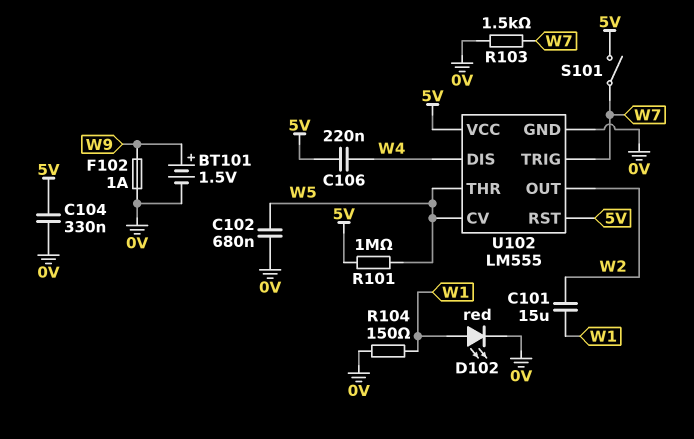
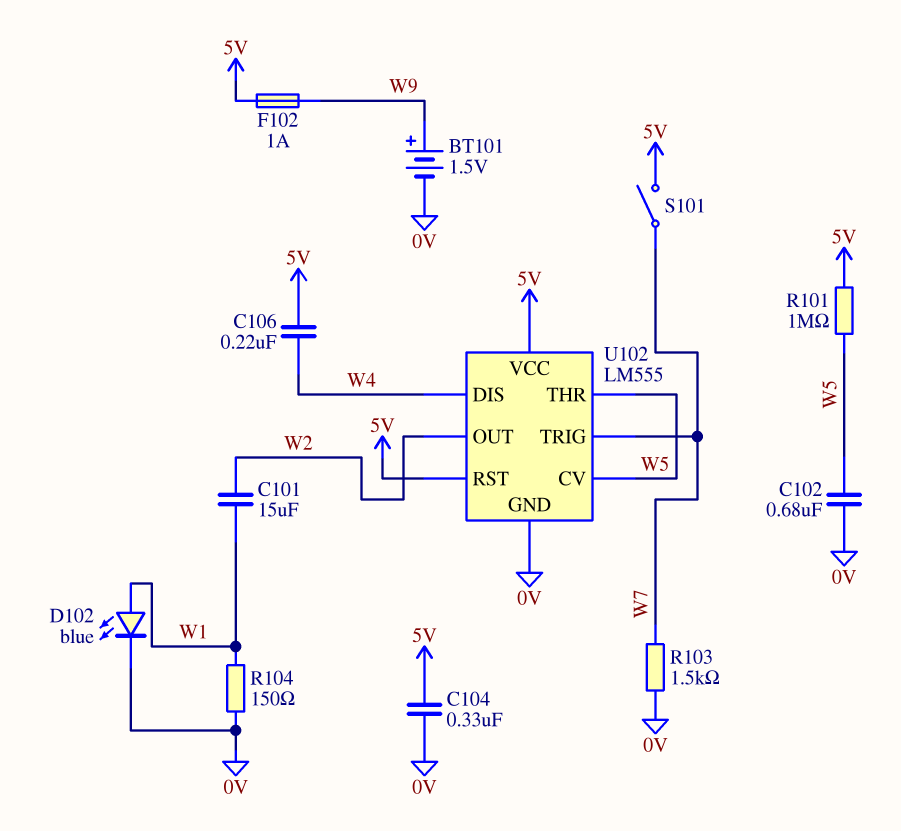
D102: LED red (A W1, K 0V) -> LED blue (A W1, K 0V)
F102: 1A (0V, W9) -> 1A (5V, W9)

